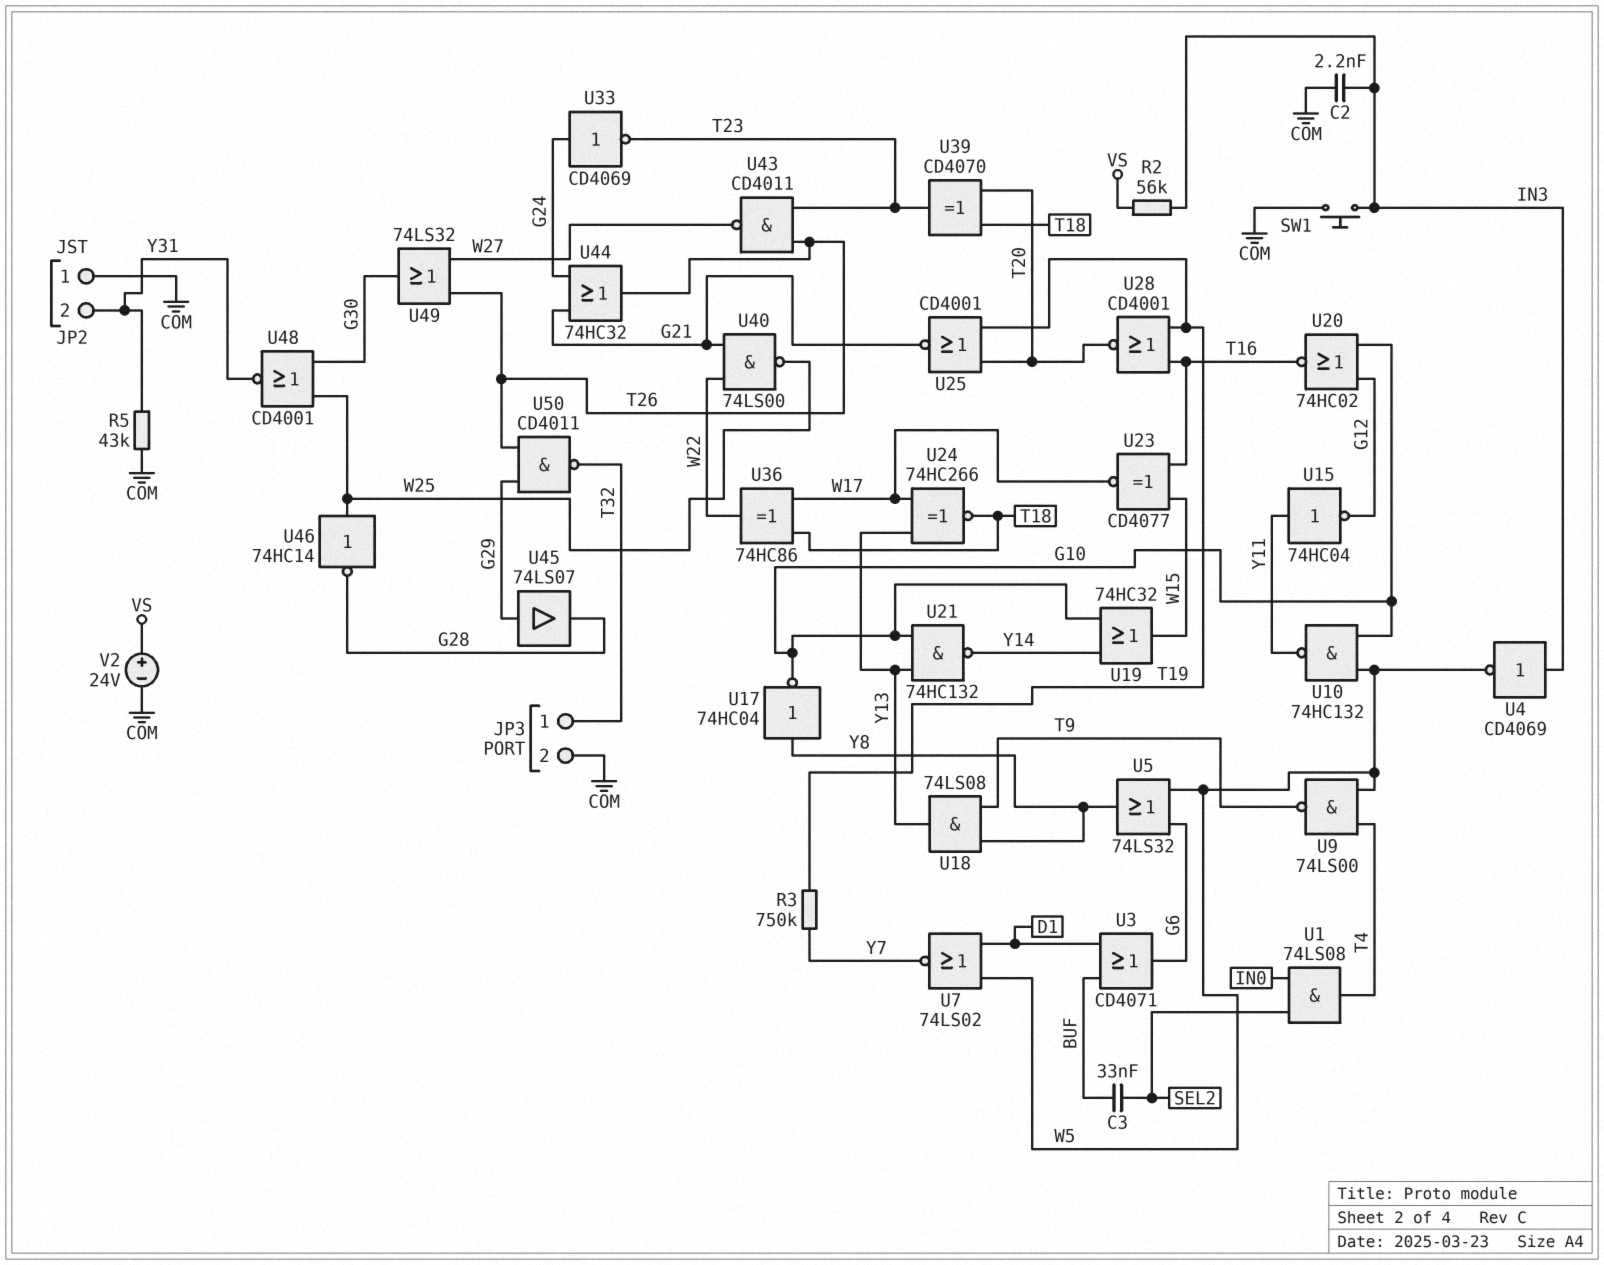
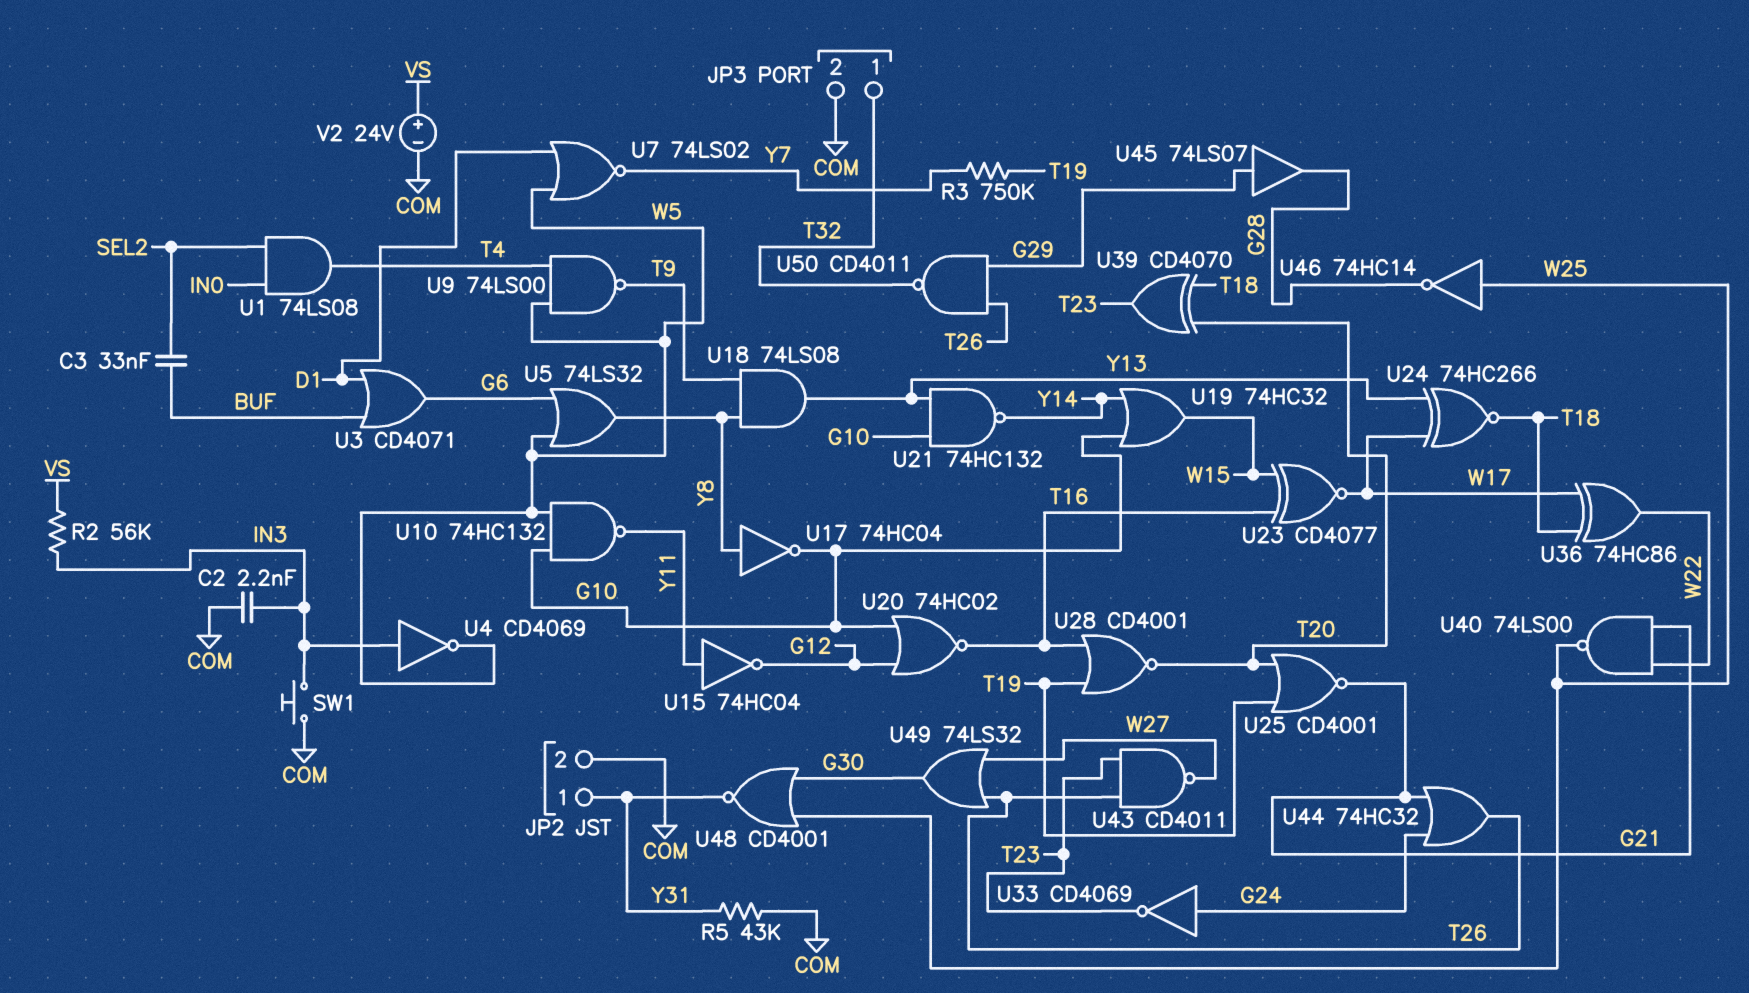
JP2 pin 1: COM -> Y31
JP2 pin 2: Y31 -> COM

